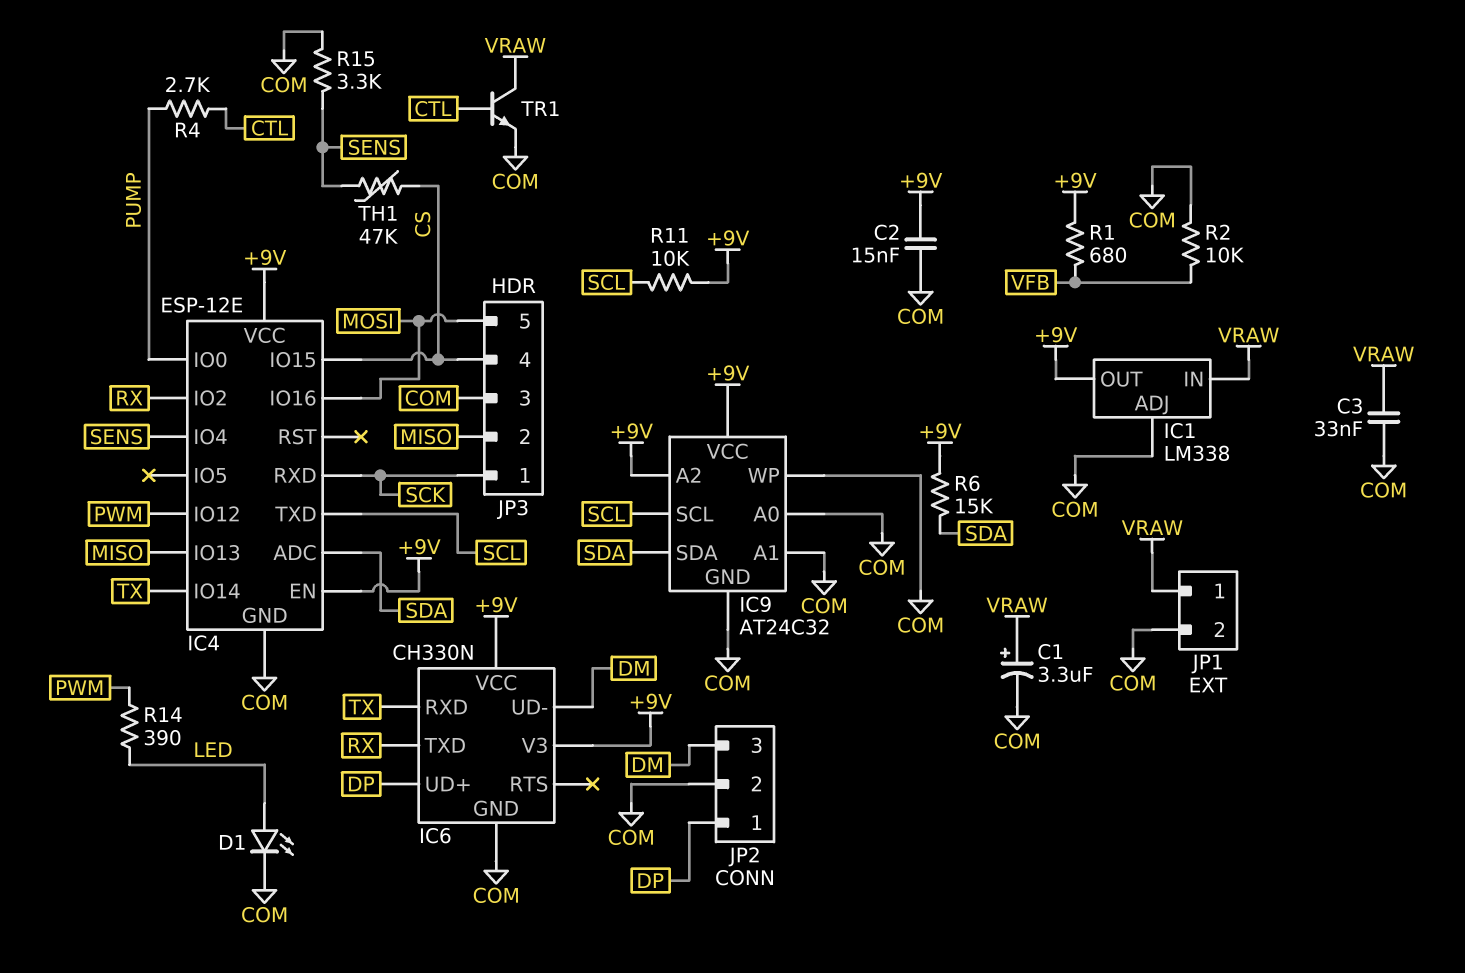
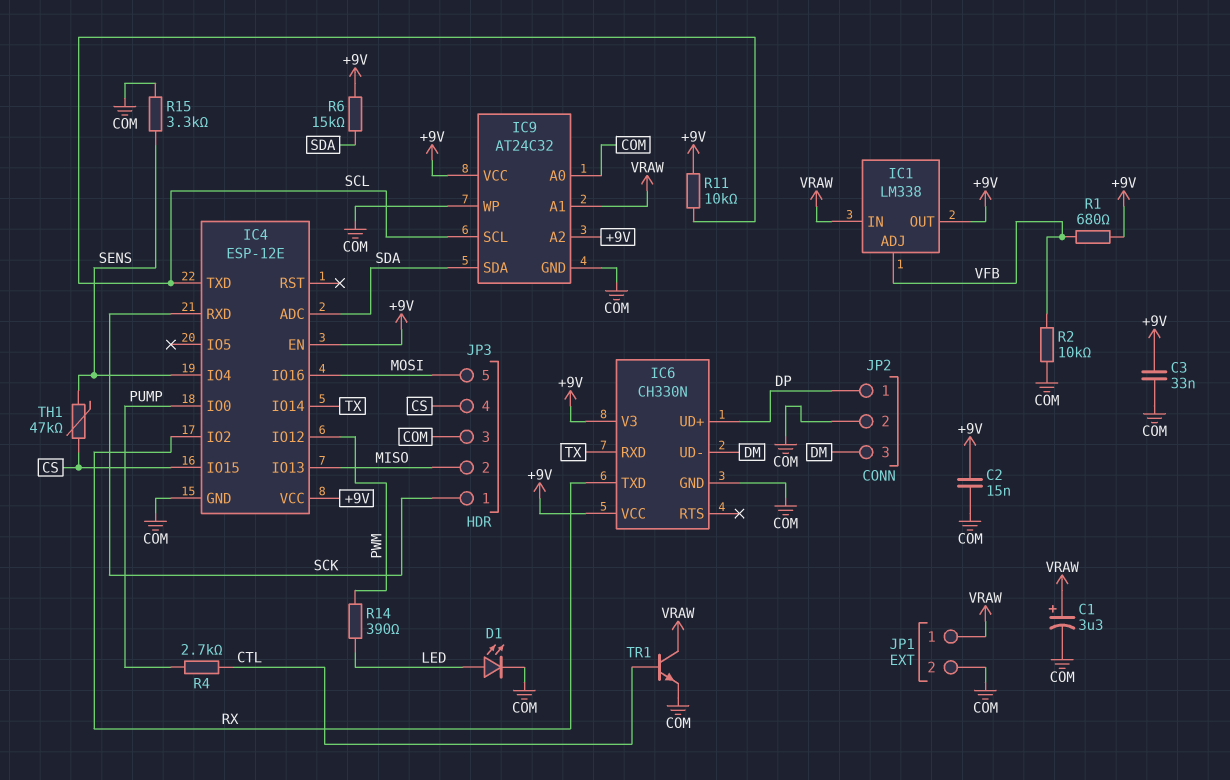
C3: 33nF (COM, VRAW) -> 33nF (+9V, COM)
IC1 pin ADJ: COM -> VFB
IC9 pin A1: COM -> VRAW

